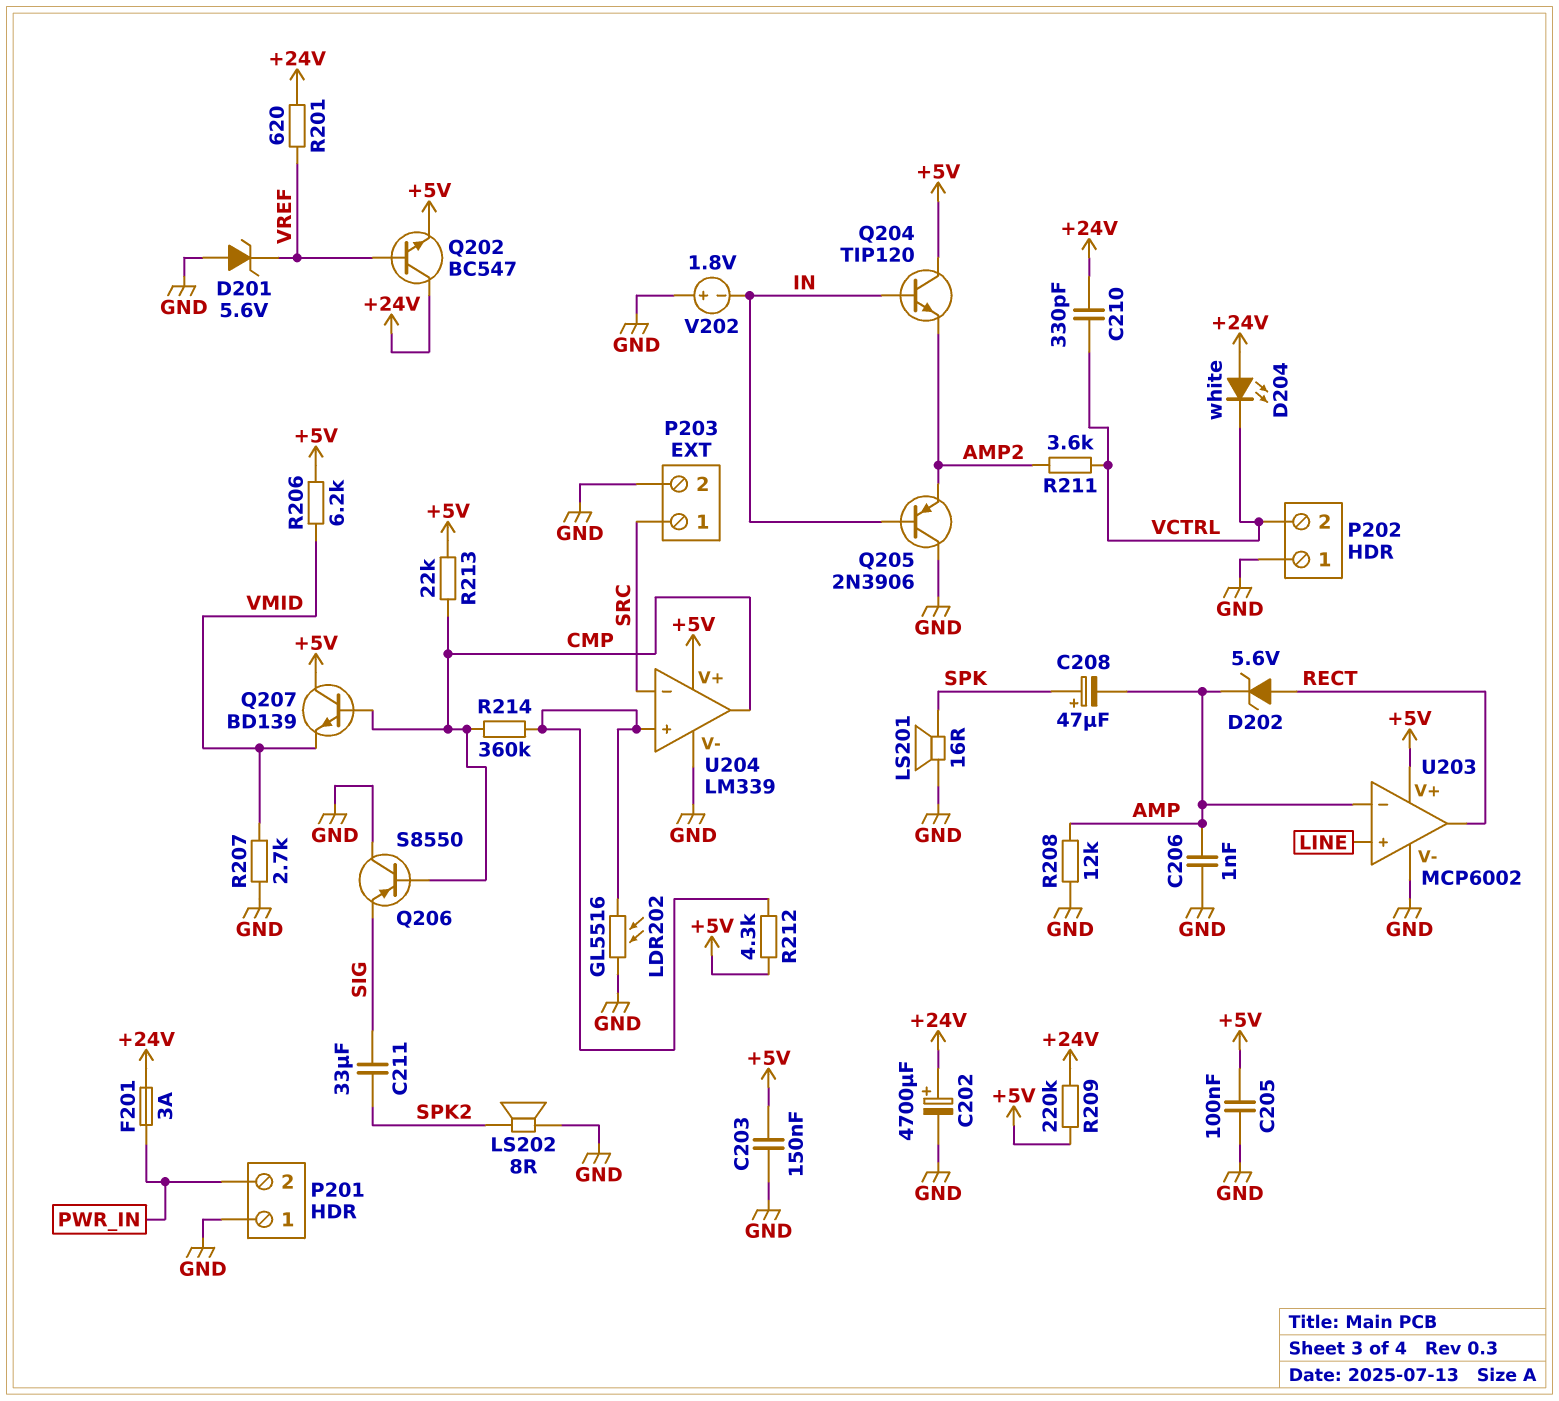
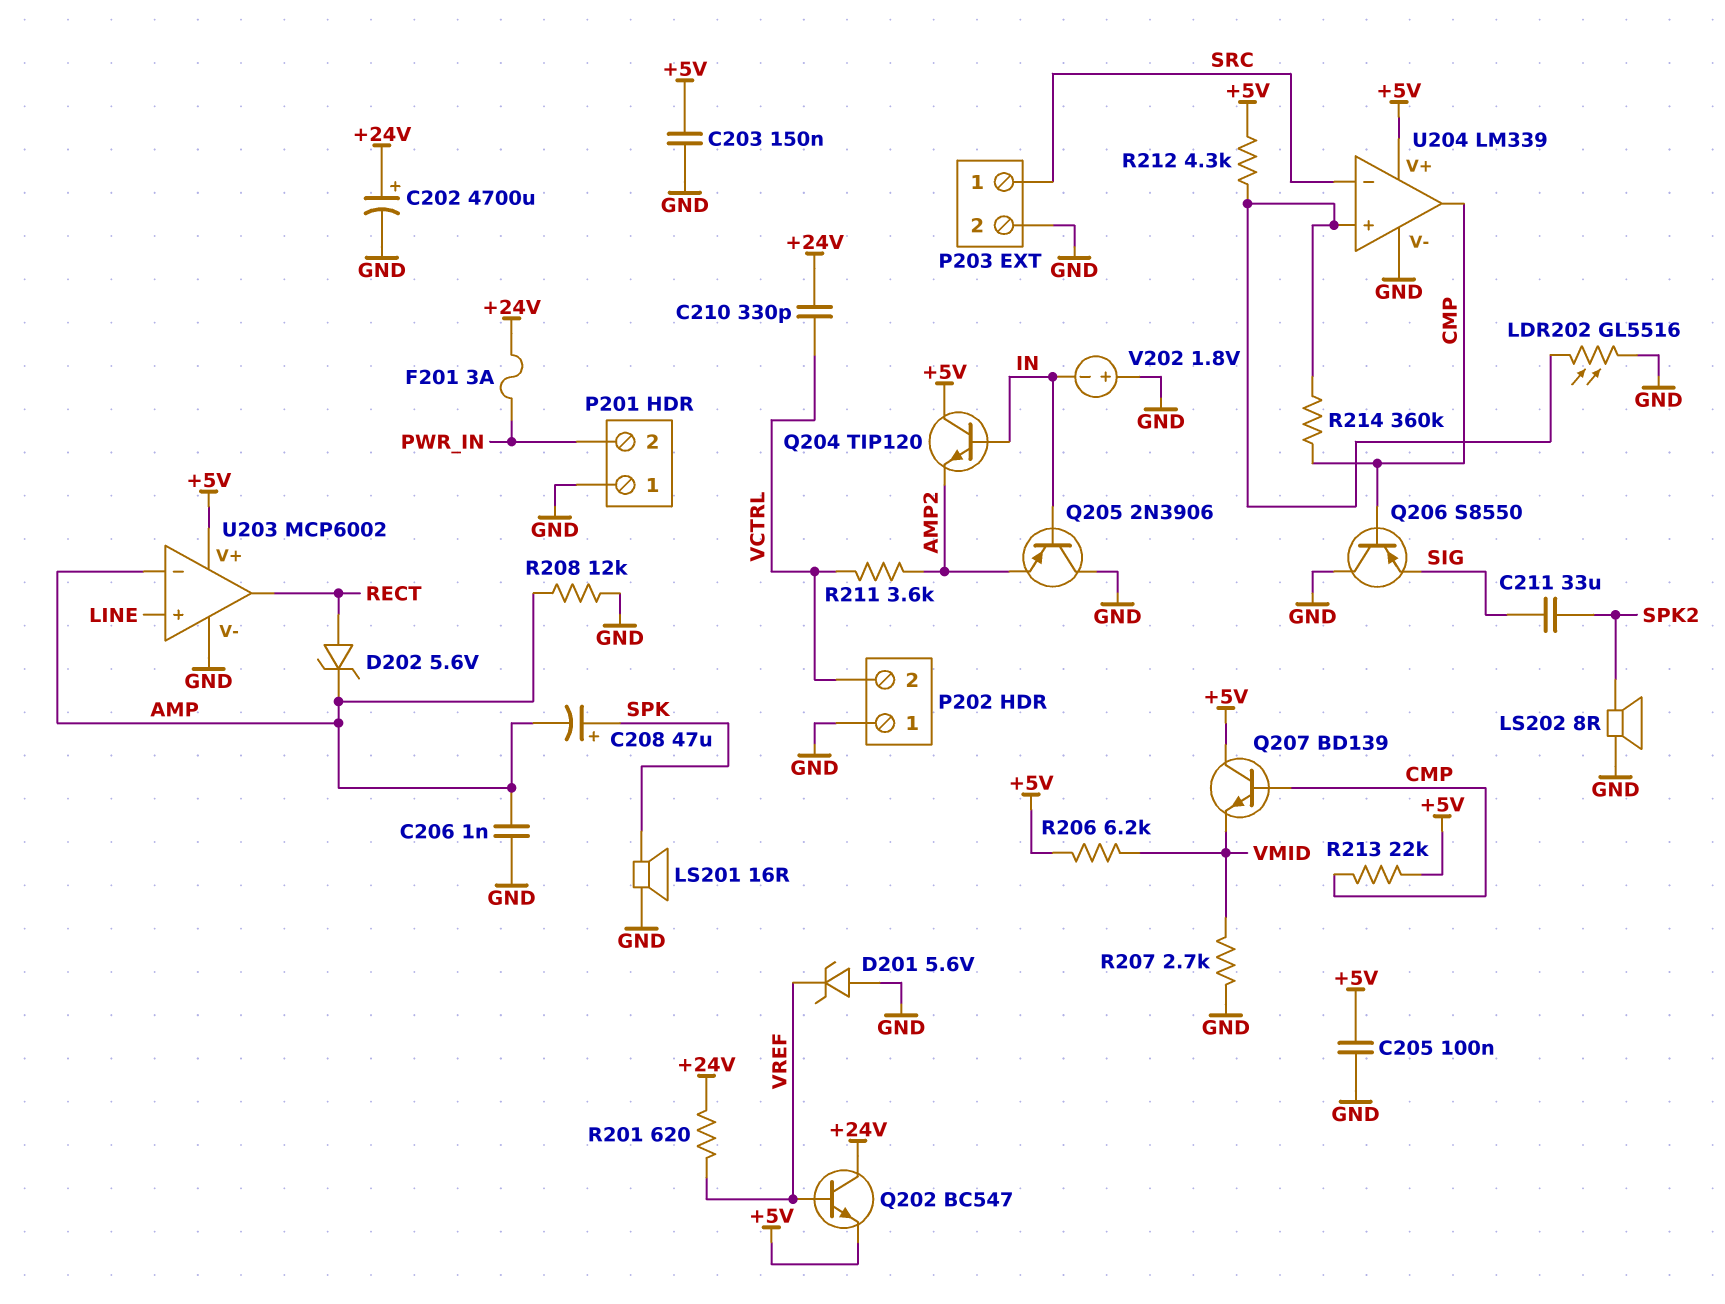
D204: LED white (A +24V, K VCTRL) -> none
R209: 220k (+5V, +24V) -> none

